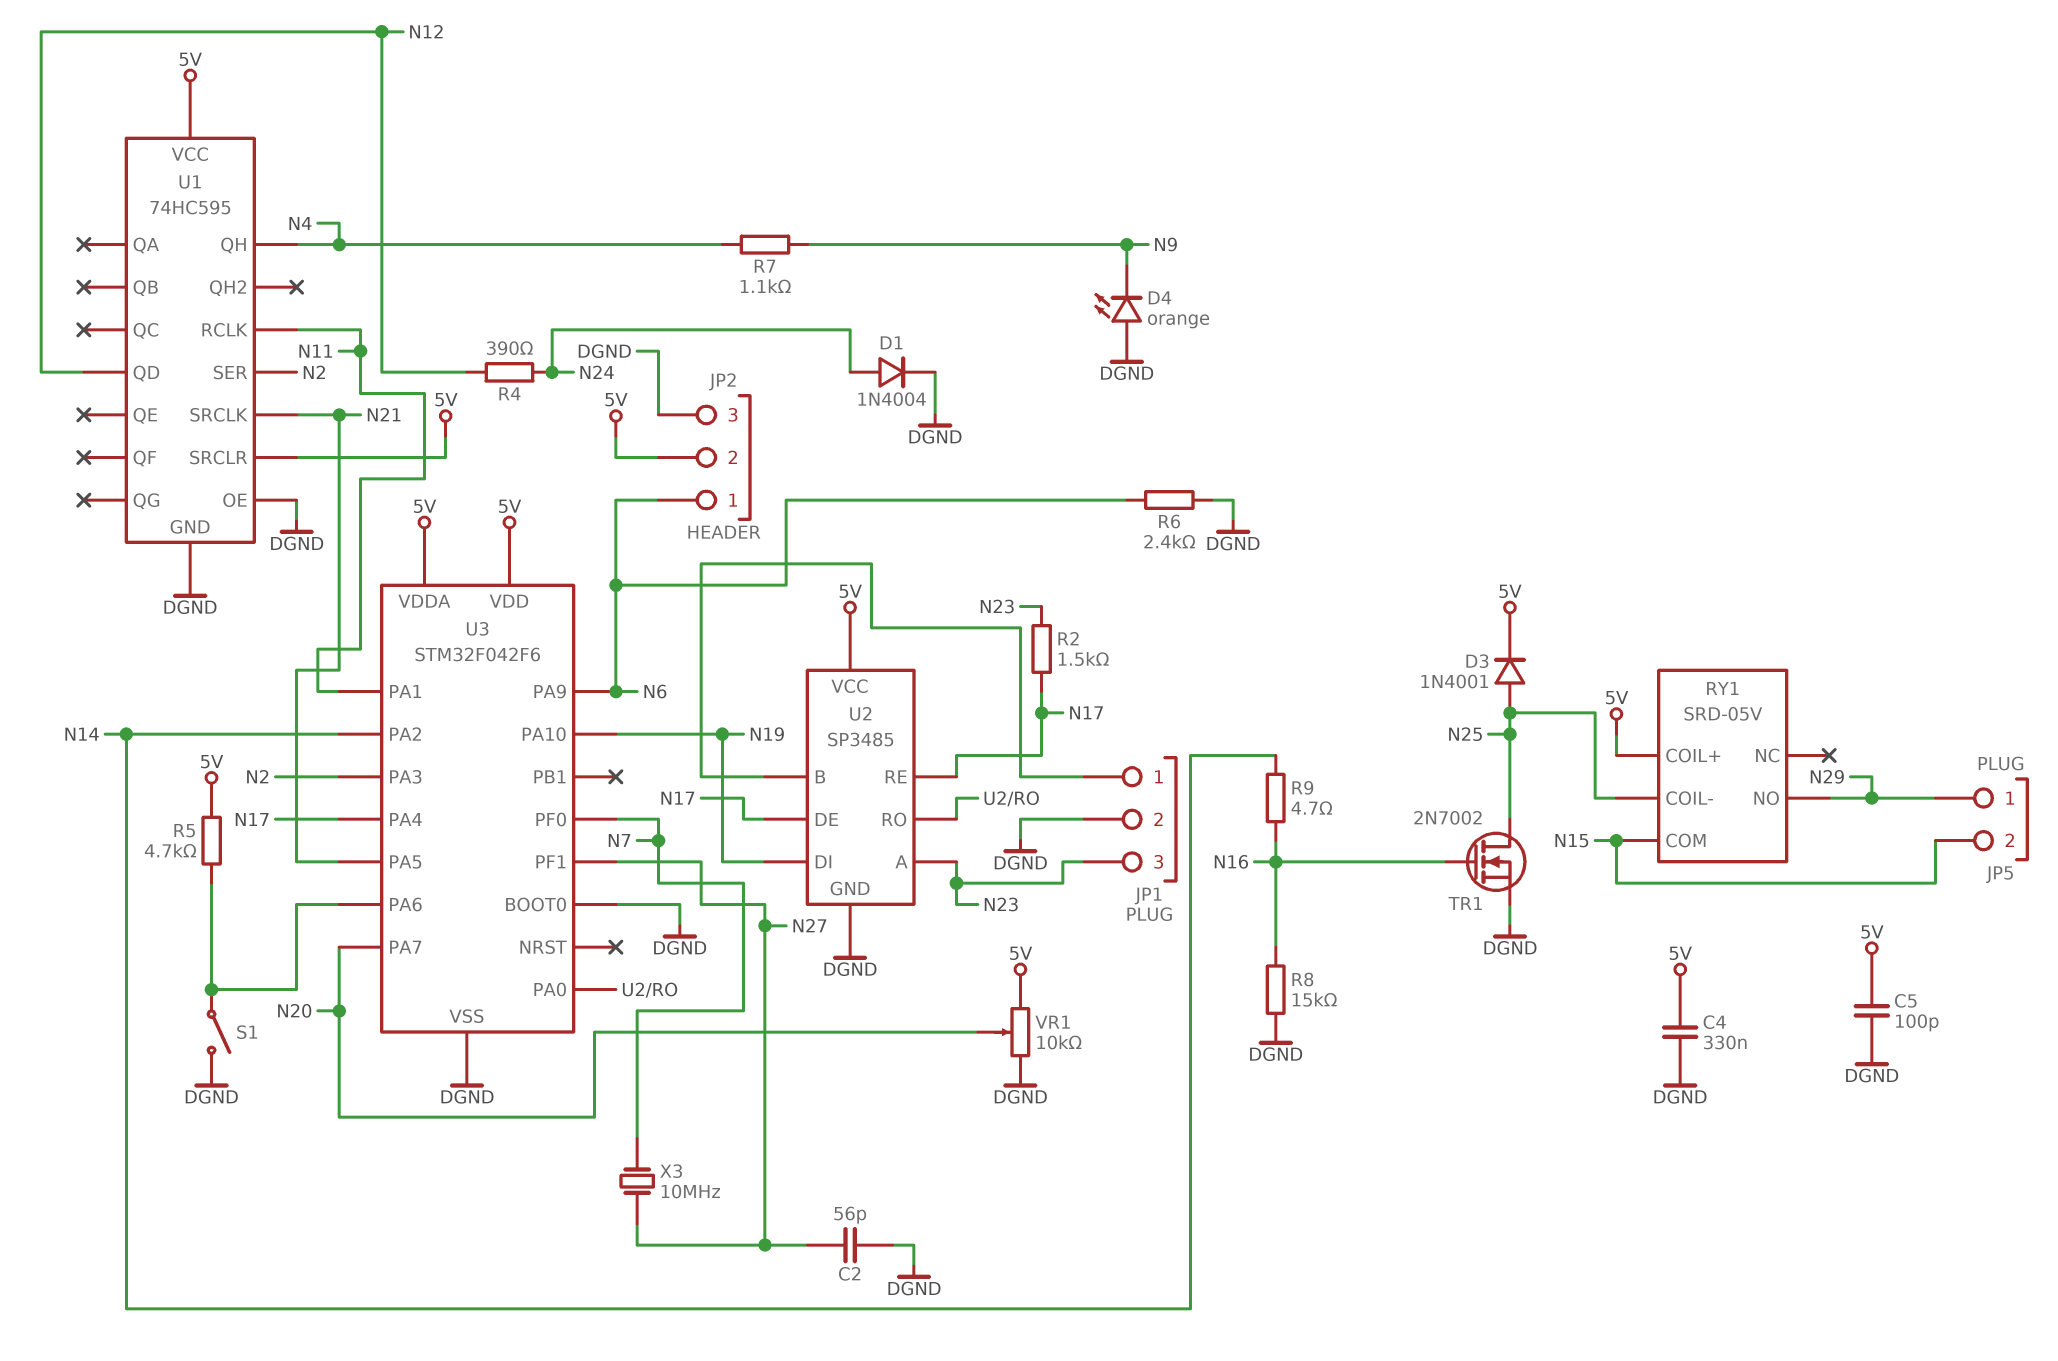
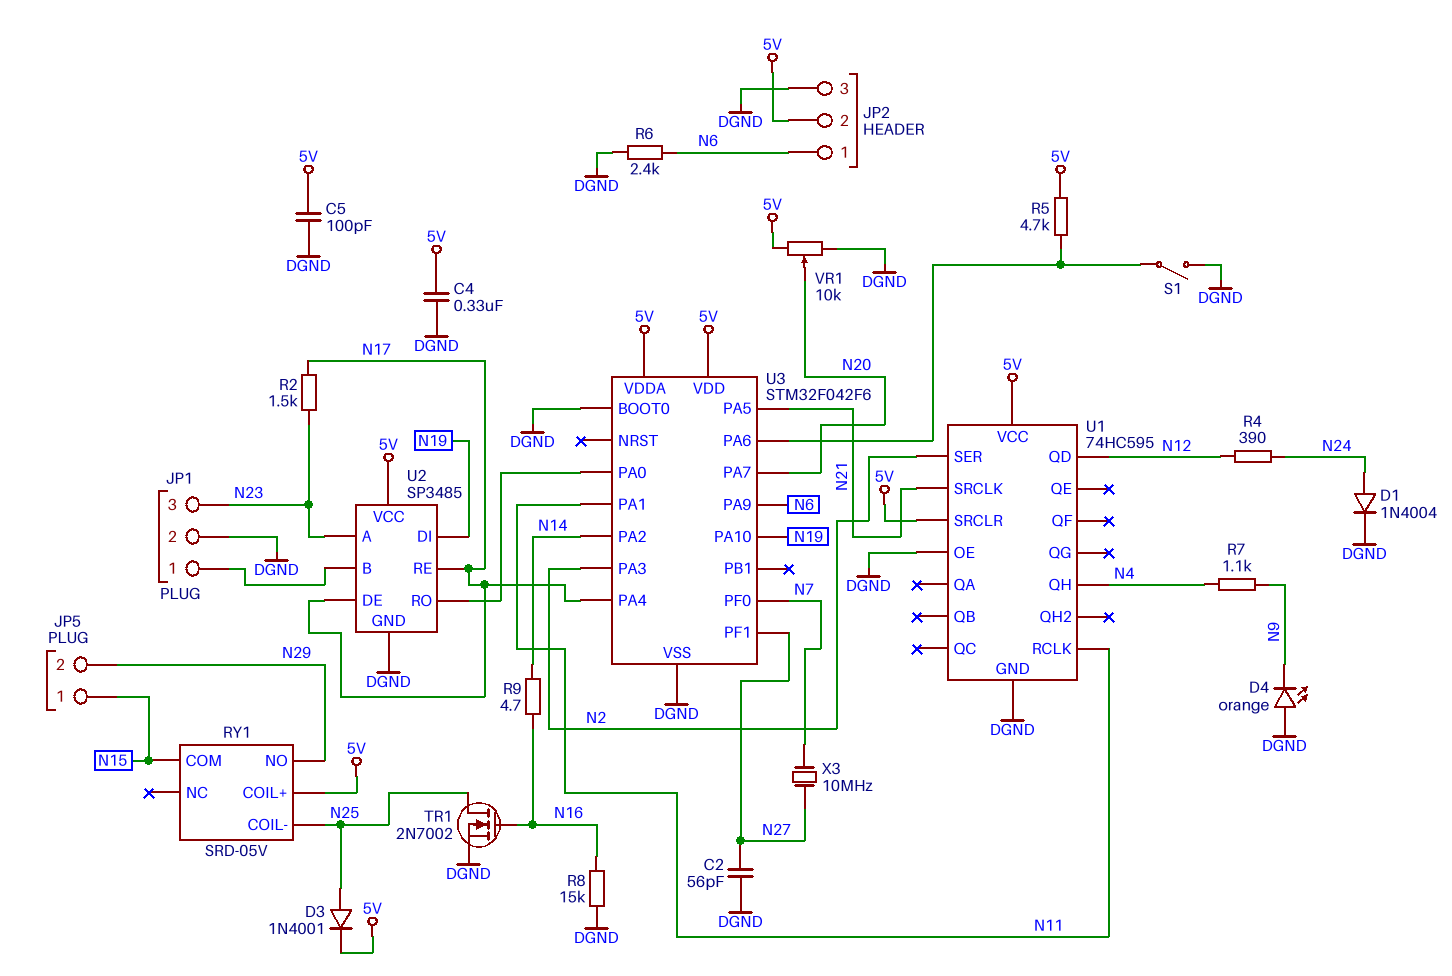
JP5 pin 1: N29 -> N15
JP5 pin 2: N15 -> N29

